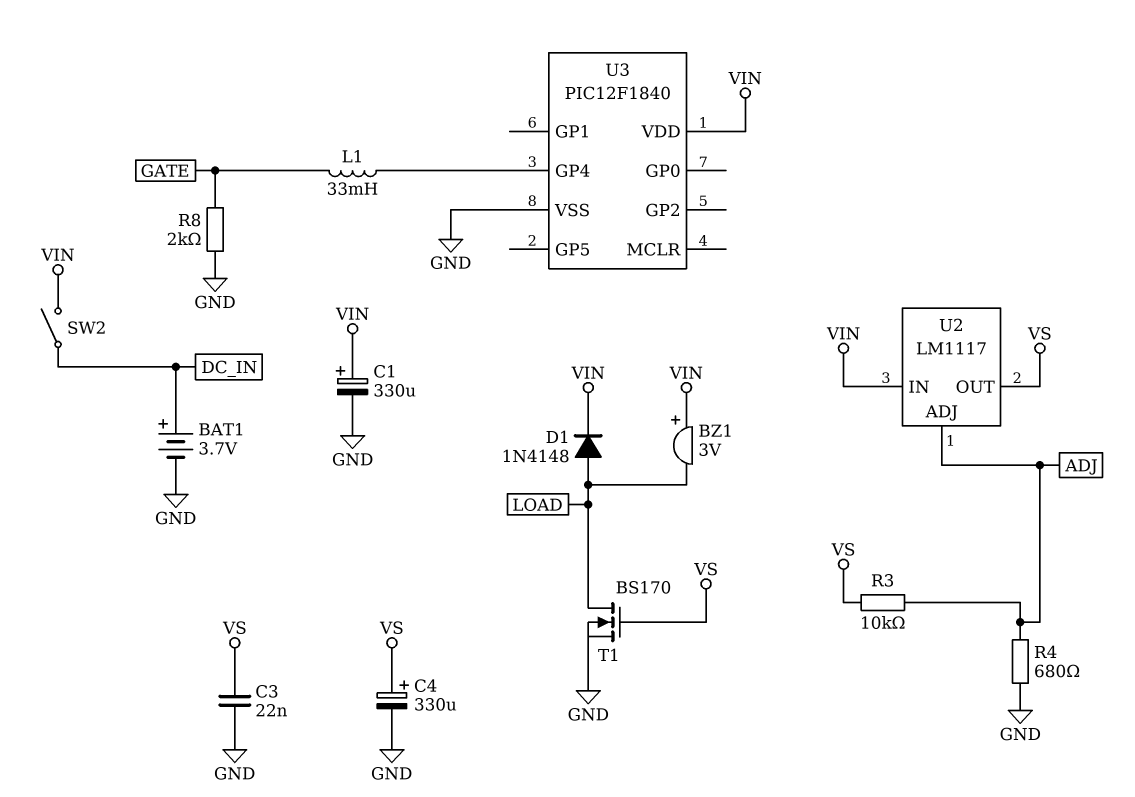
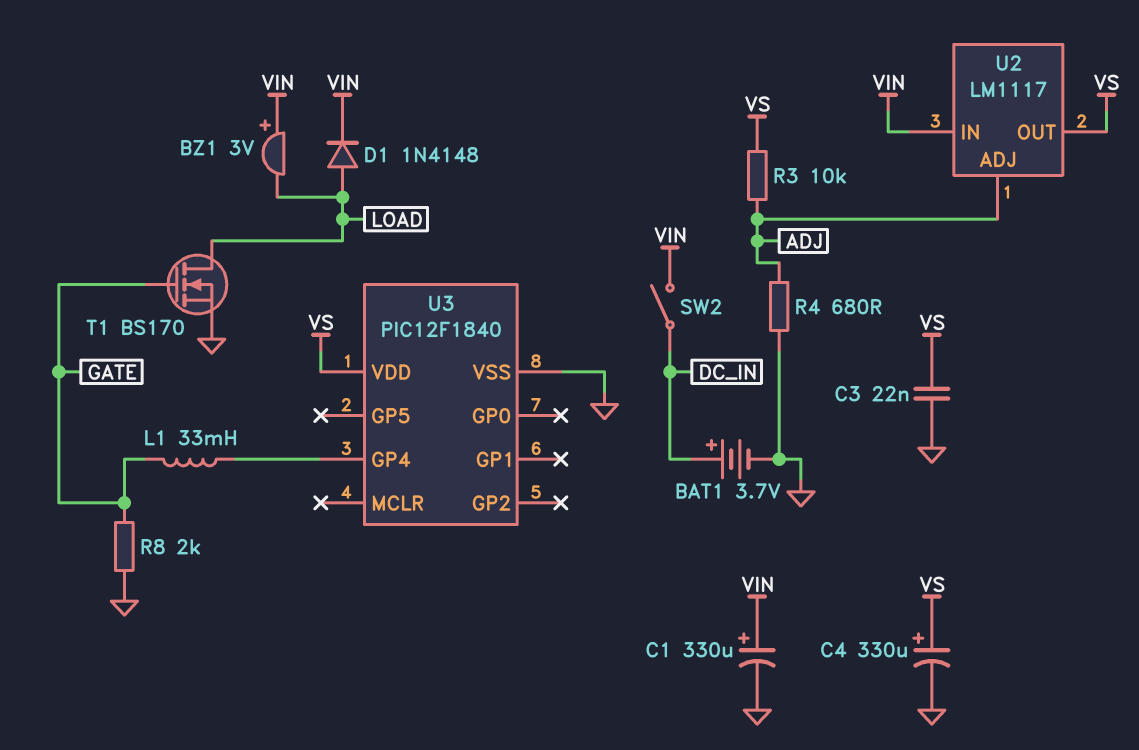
T1: NMOS BS170 (G VS, D LOAD, S GND) -> NMOS BS170 (G GATE, D LOAD, S GND)
U3 pin VDD: VIN -> VS

